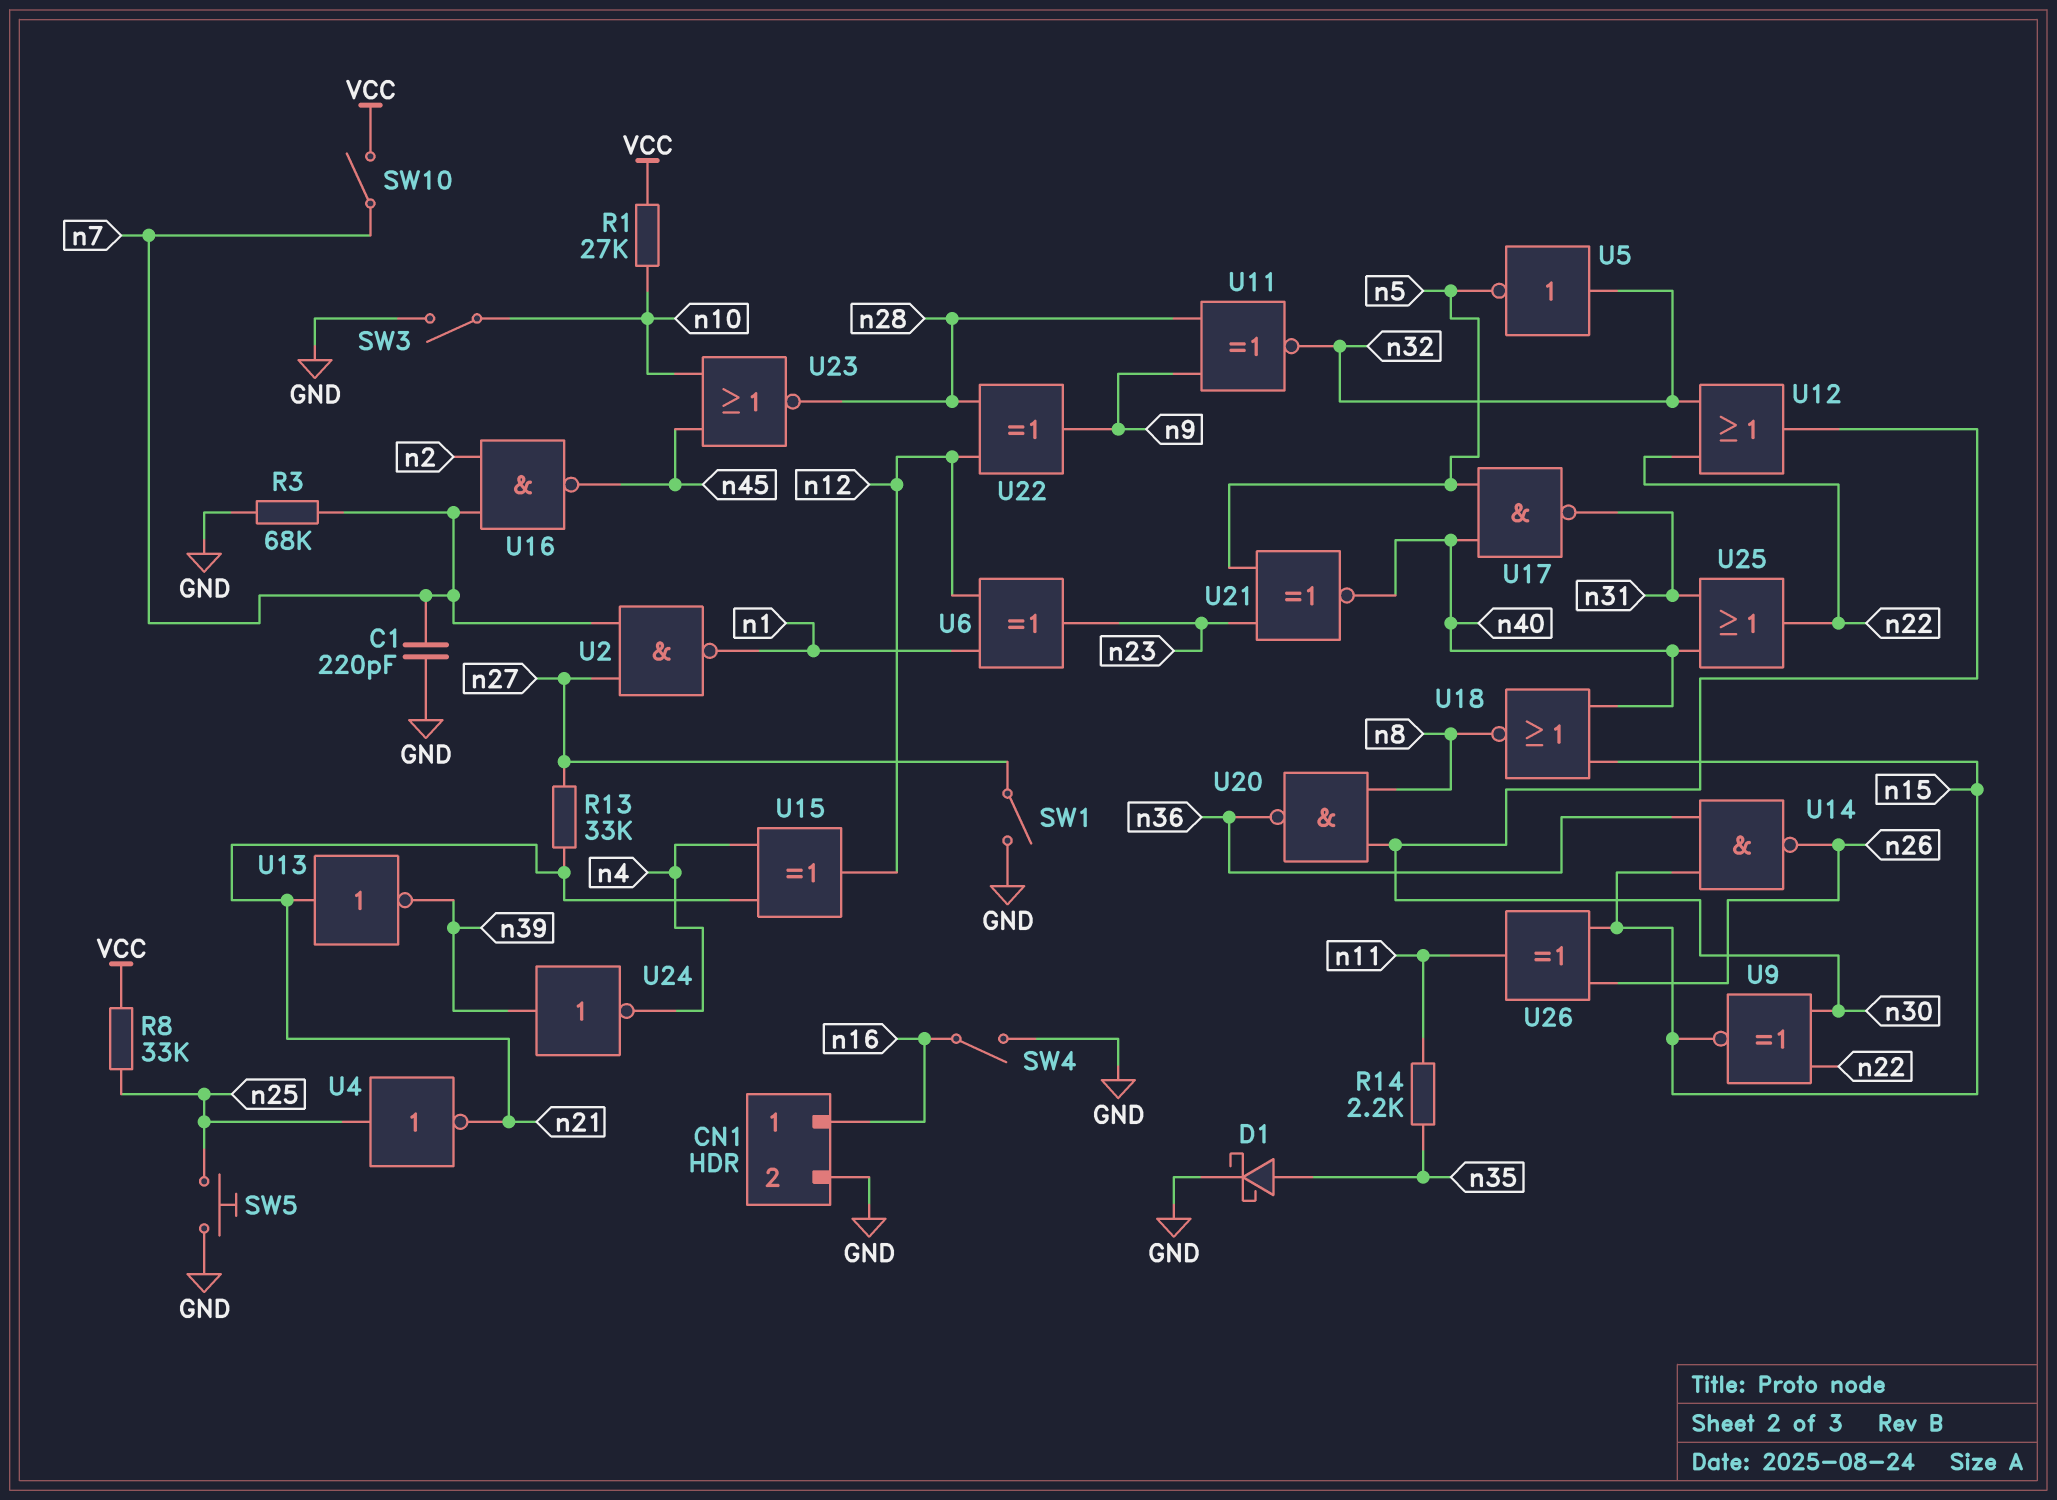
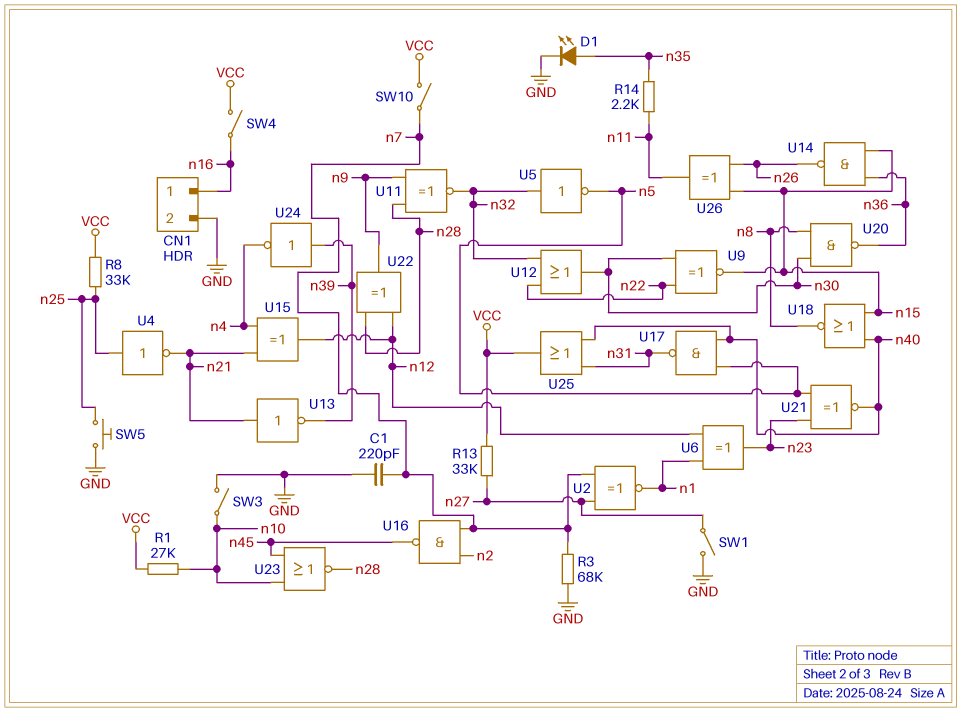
D1: schottky (A n35, K GND) -> LED (A n35, K GND)
R13: 33k (n21, n27) -> 33k (VCC, n27)
SW4: switch (GND, n16) -> switch (VCC, n16)
U2: NAND (in n7, in n27, out n1) -> XNOR (in n7, in n27, out n1)
U25: OR (in n31, in n40, out n22) -> OR (in n31, in n40, out VCC)

